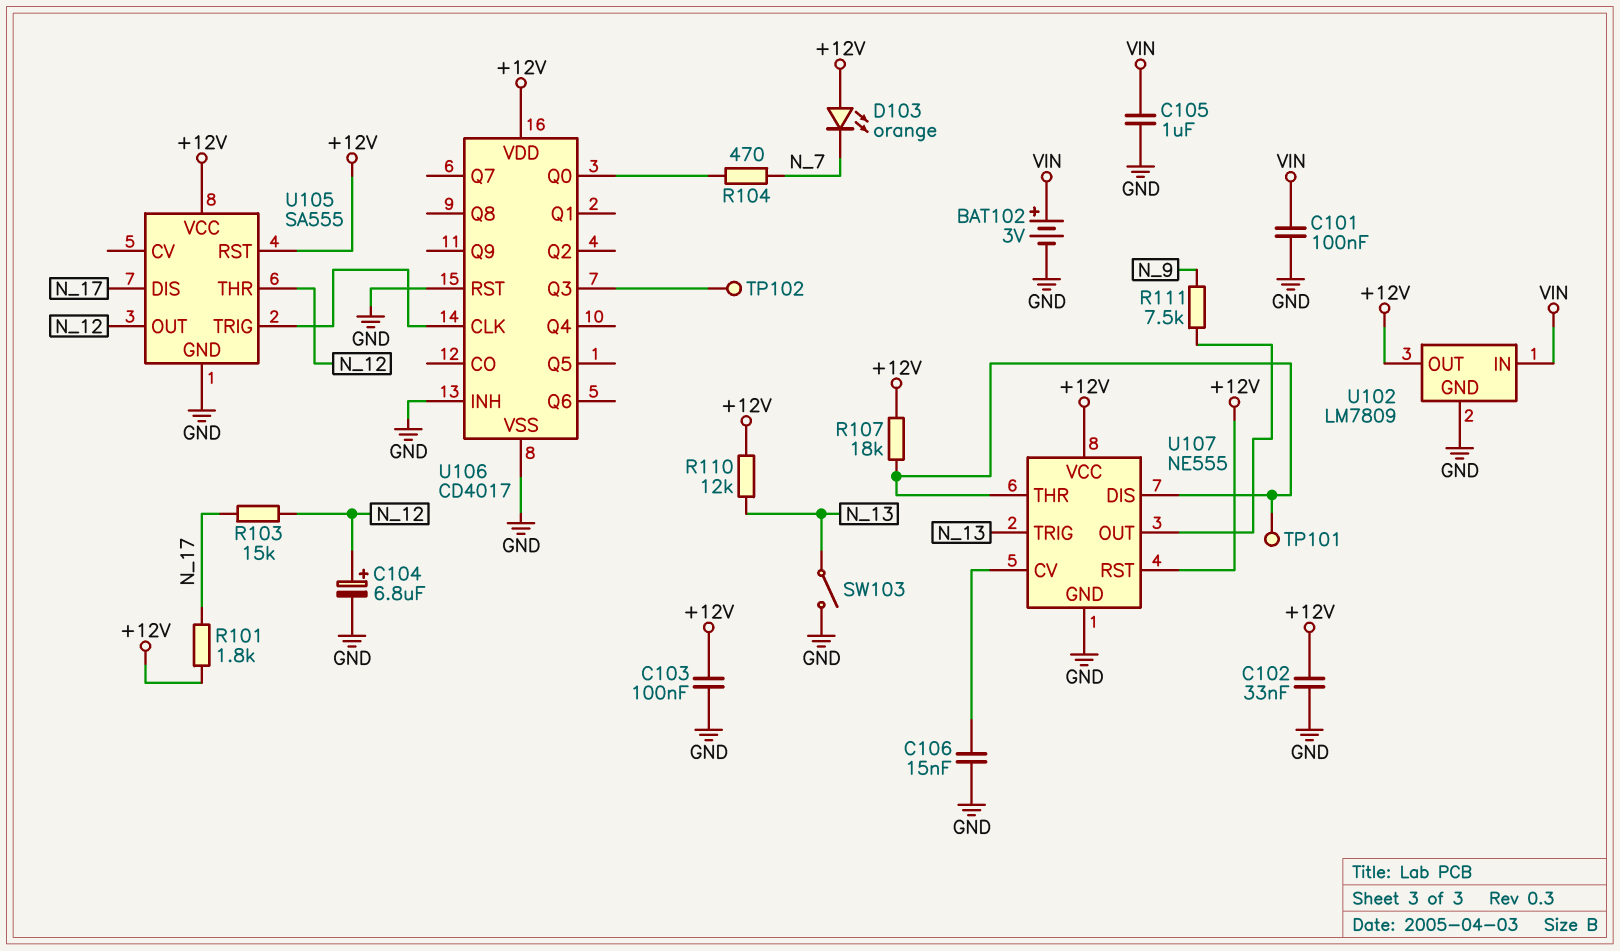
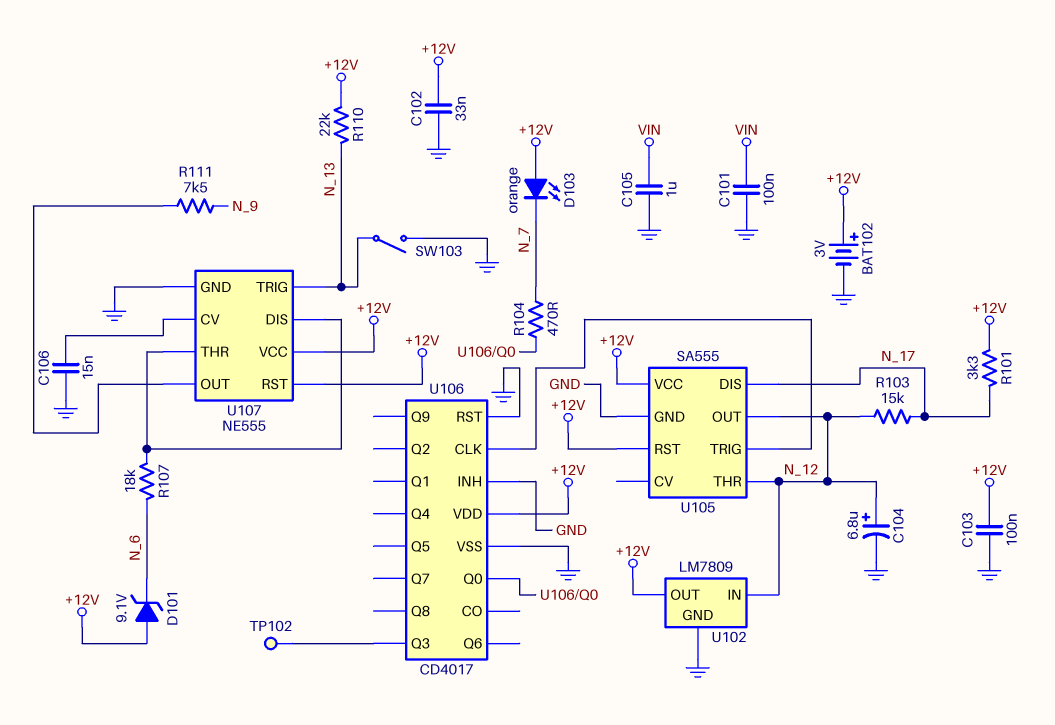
BAT102: 3V (plus VIN, minus GND) -> 3V (plus +12V, minus GND)
D101: none -> zener 9.1V (A +12V, K N_6)
R101: 1.8k (+12V, N_17) -> 3.3k (+12V, N_17)
R107: 18k (+12V, U107/DIS) -> 18k (N_6, U107/DIS)
R110: 12k (+12V, N_13) -> 22k (+12V, N_13)
TP101: test point (U107/DIS) -> none
U102 pin IN: VIN -> N_12

